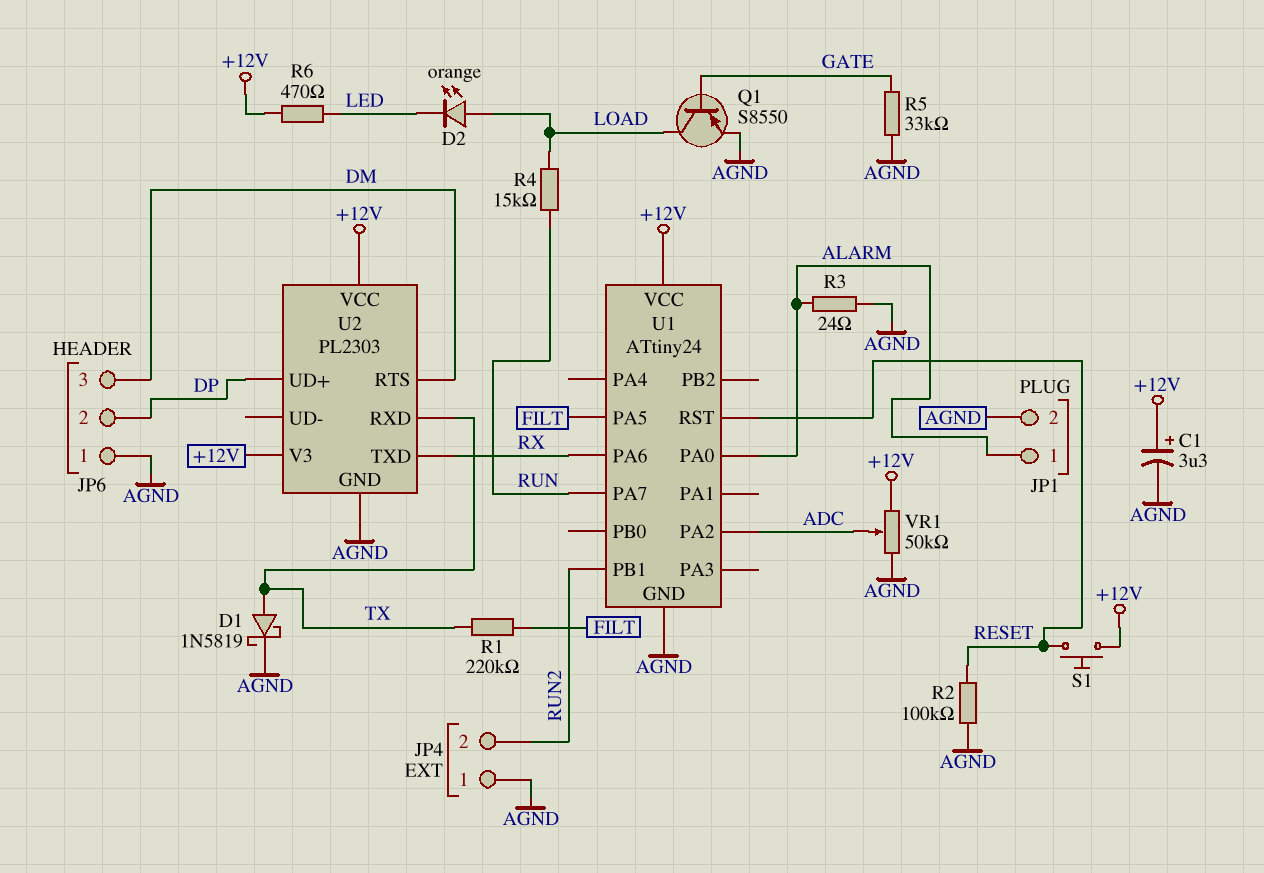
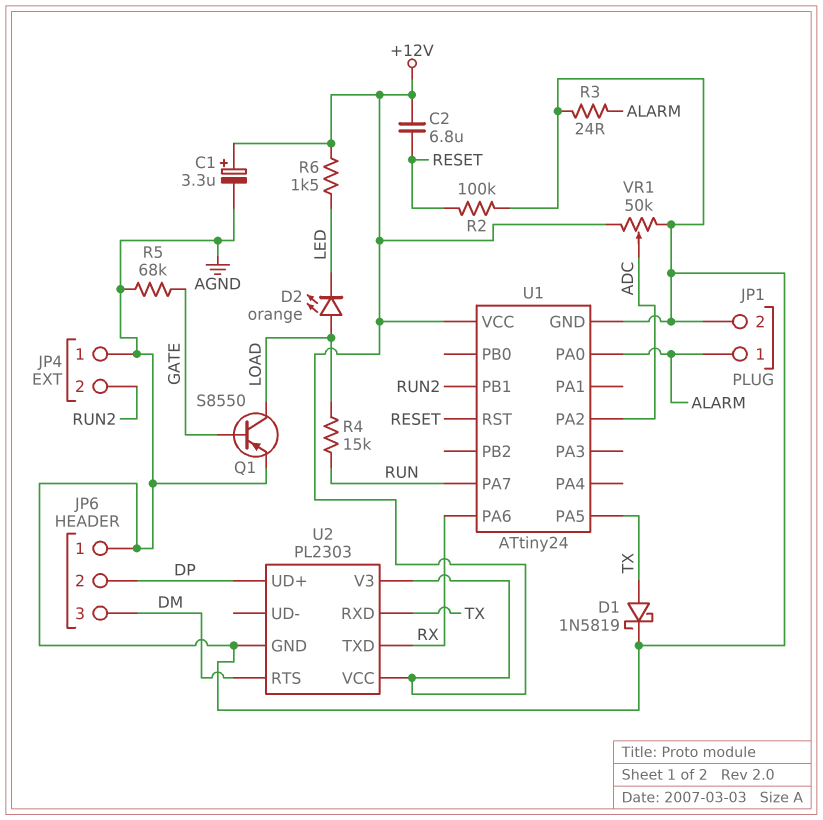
C2: none -> 6.8uF (+12V, RESET)
R1: 220k (FILT, TX) -> none
R5: 33k (AGND, GATE) -> 68k (AGND, GATE)
R6: 470 (+12V, LED) -> 1.5k (+12V, LED)
S1: button (+12V, RESET) -> none
U1 pin PA5: FILT -> TX

